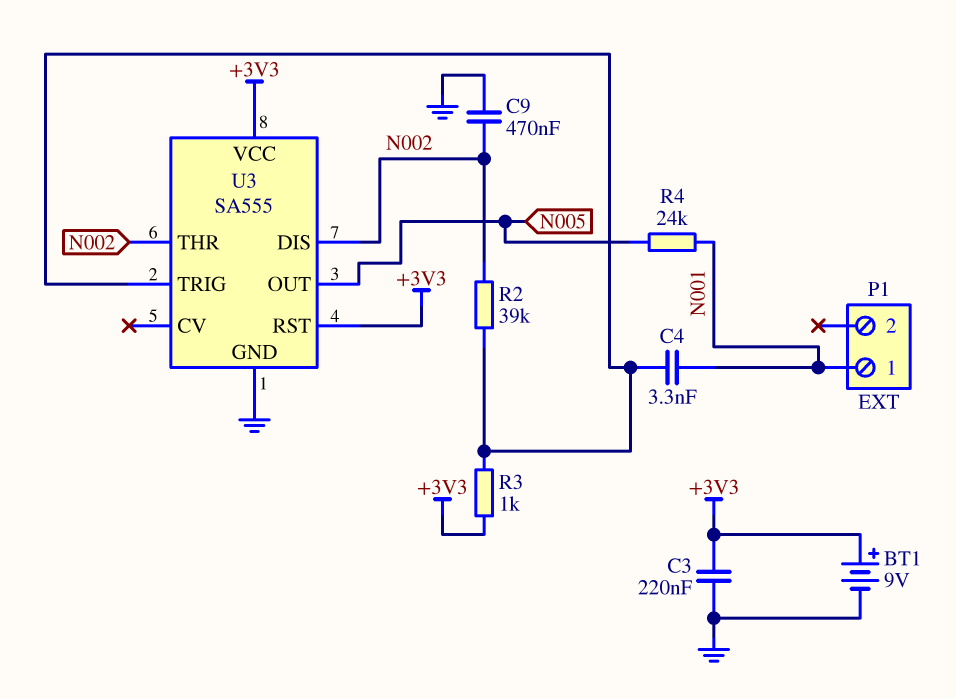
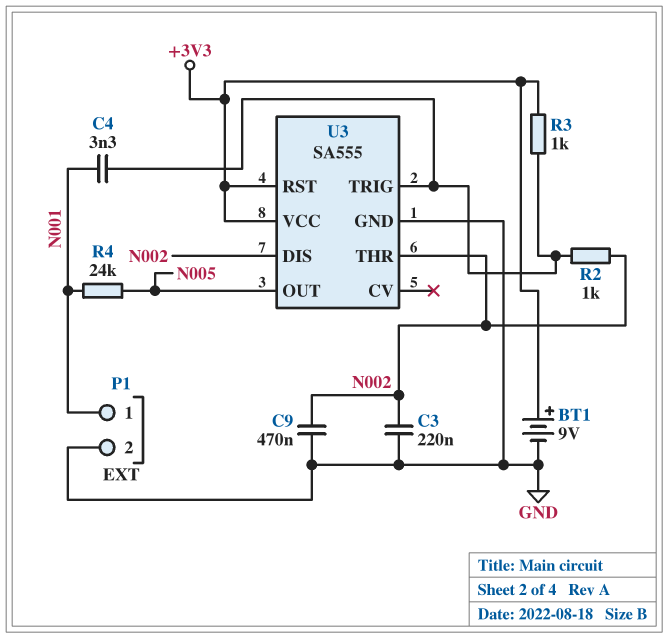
C3: 220nF (+3V3, GND) -> 220nF (GND, N002)
P1 pin 2: none -> GND
R2: 39k (N002, U3/TRIG) -> 1k (N002, U3/TRIG)

